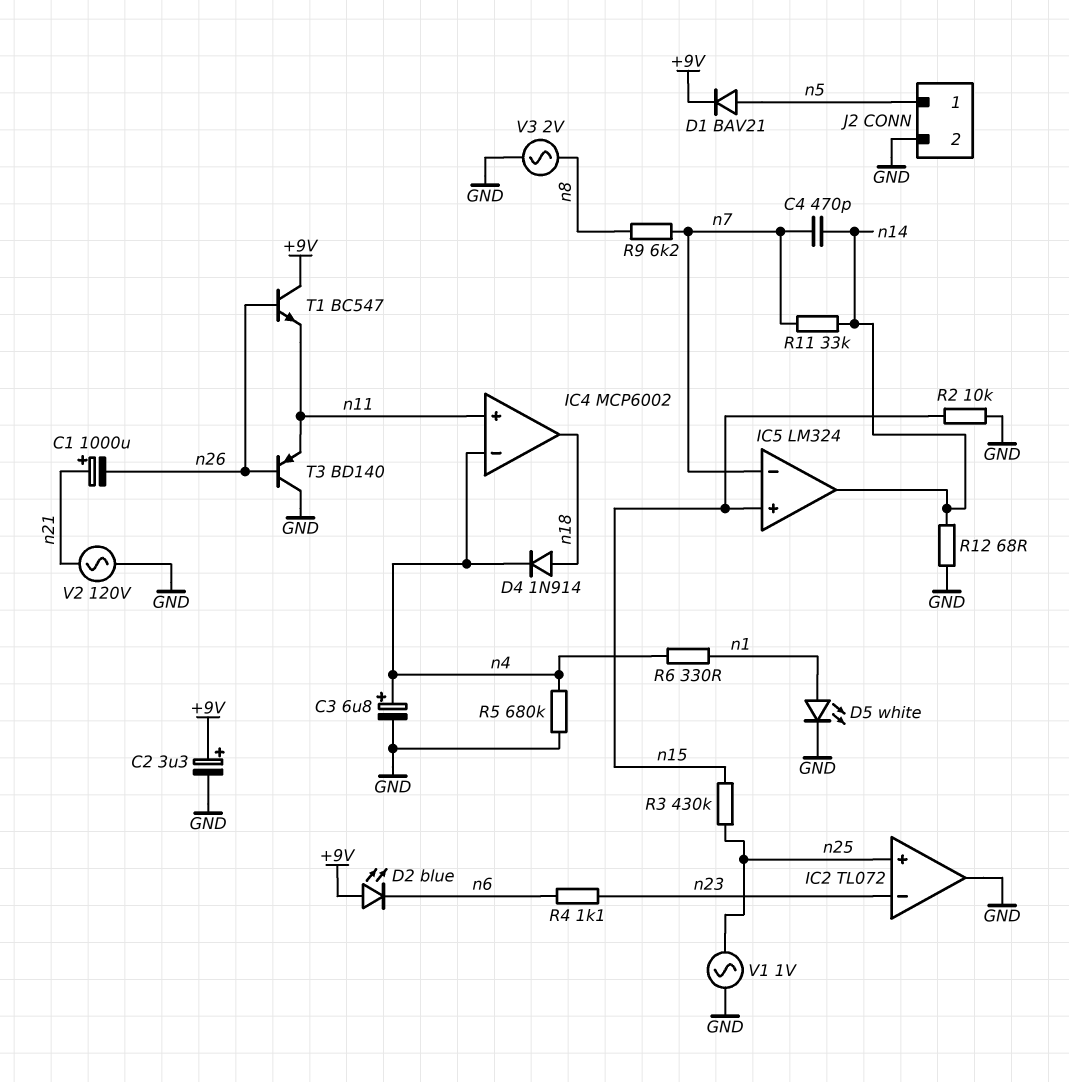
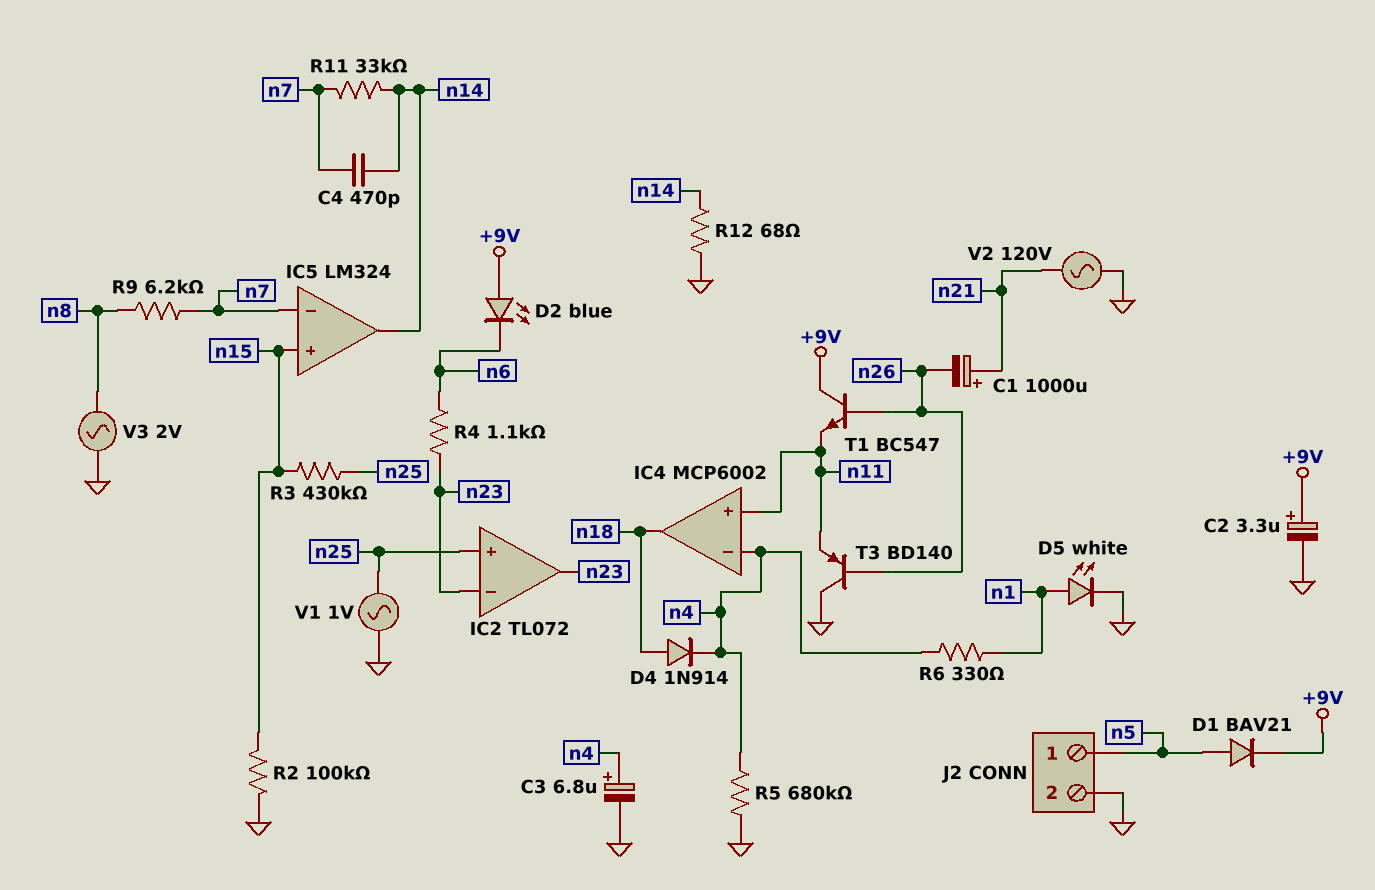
IC2 pin out: GND -> n23
R2: 10k (GND, n15) -> 100k (GND, n15)

